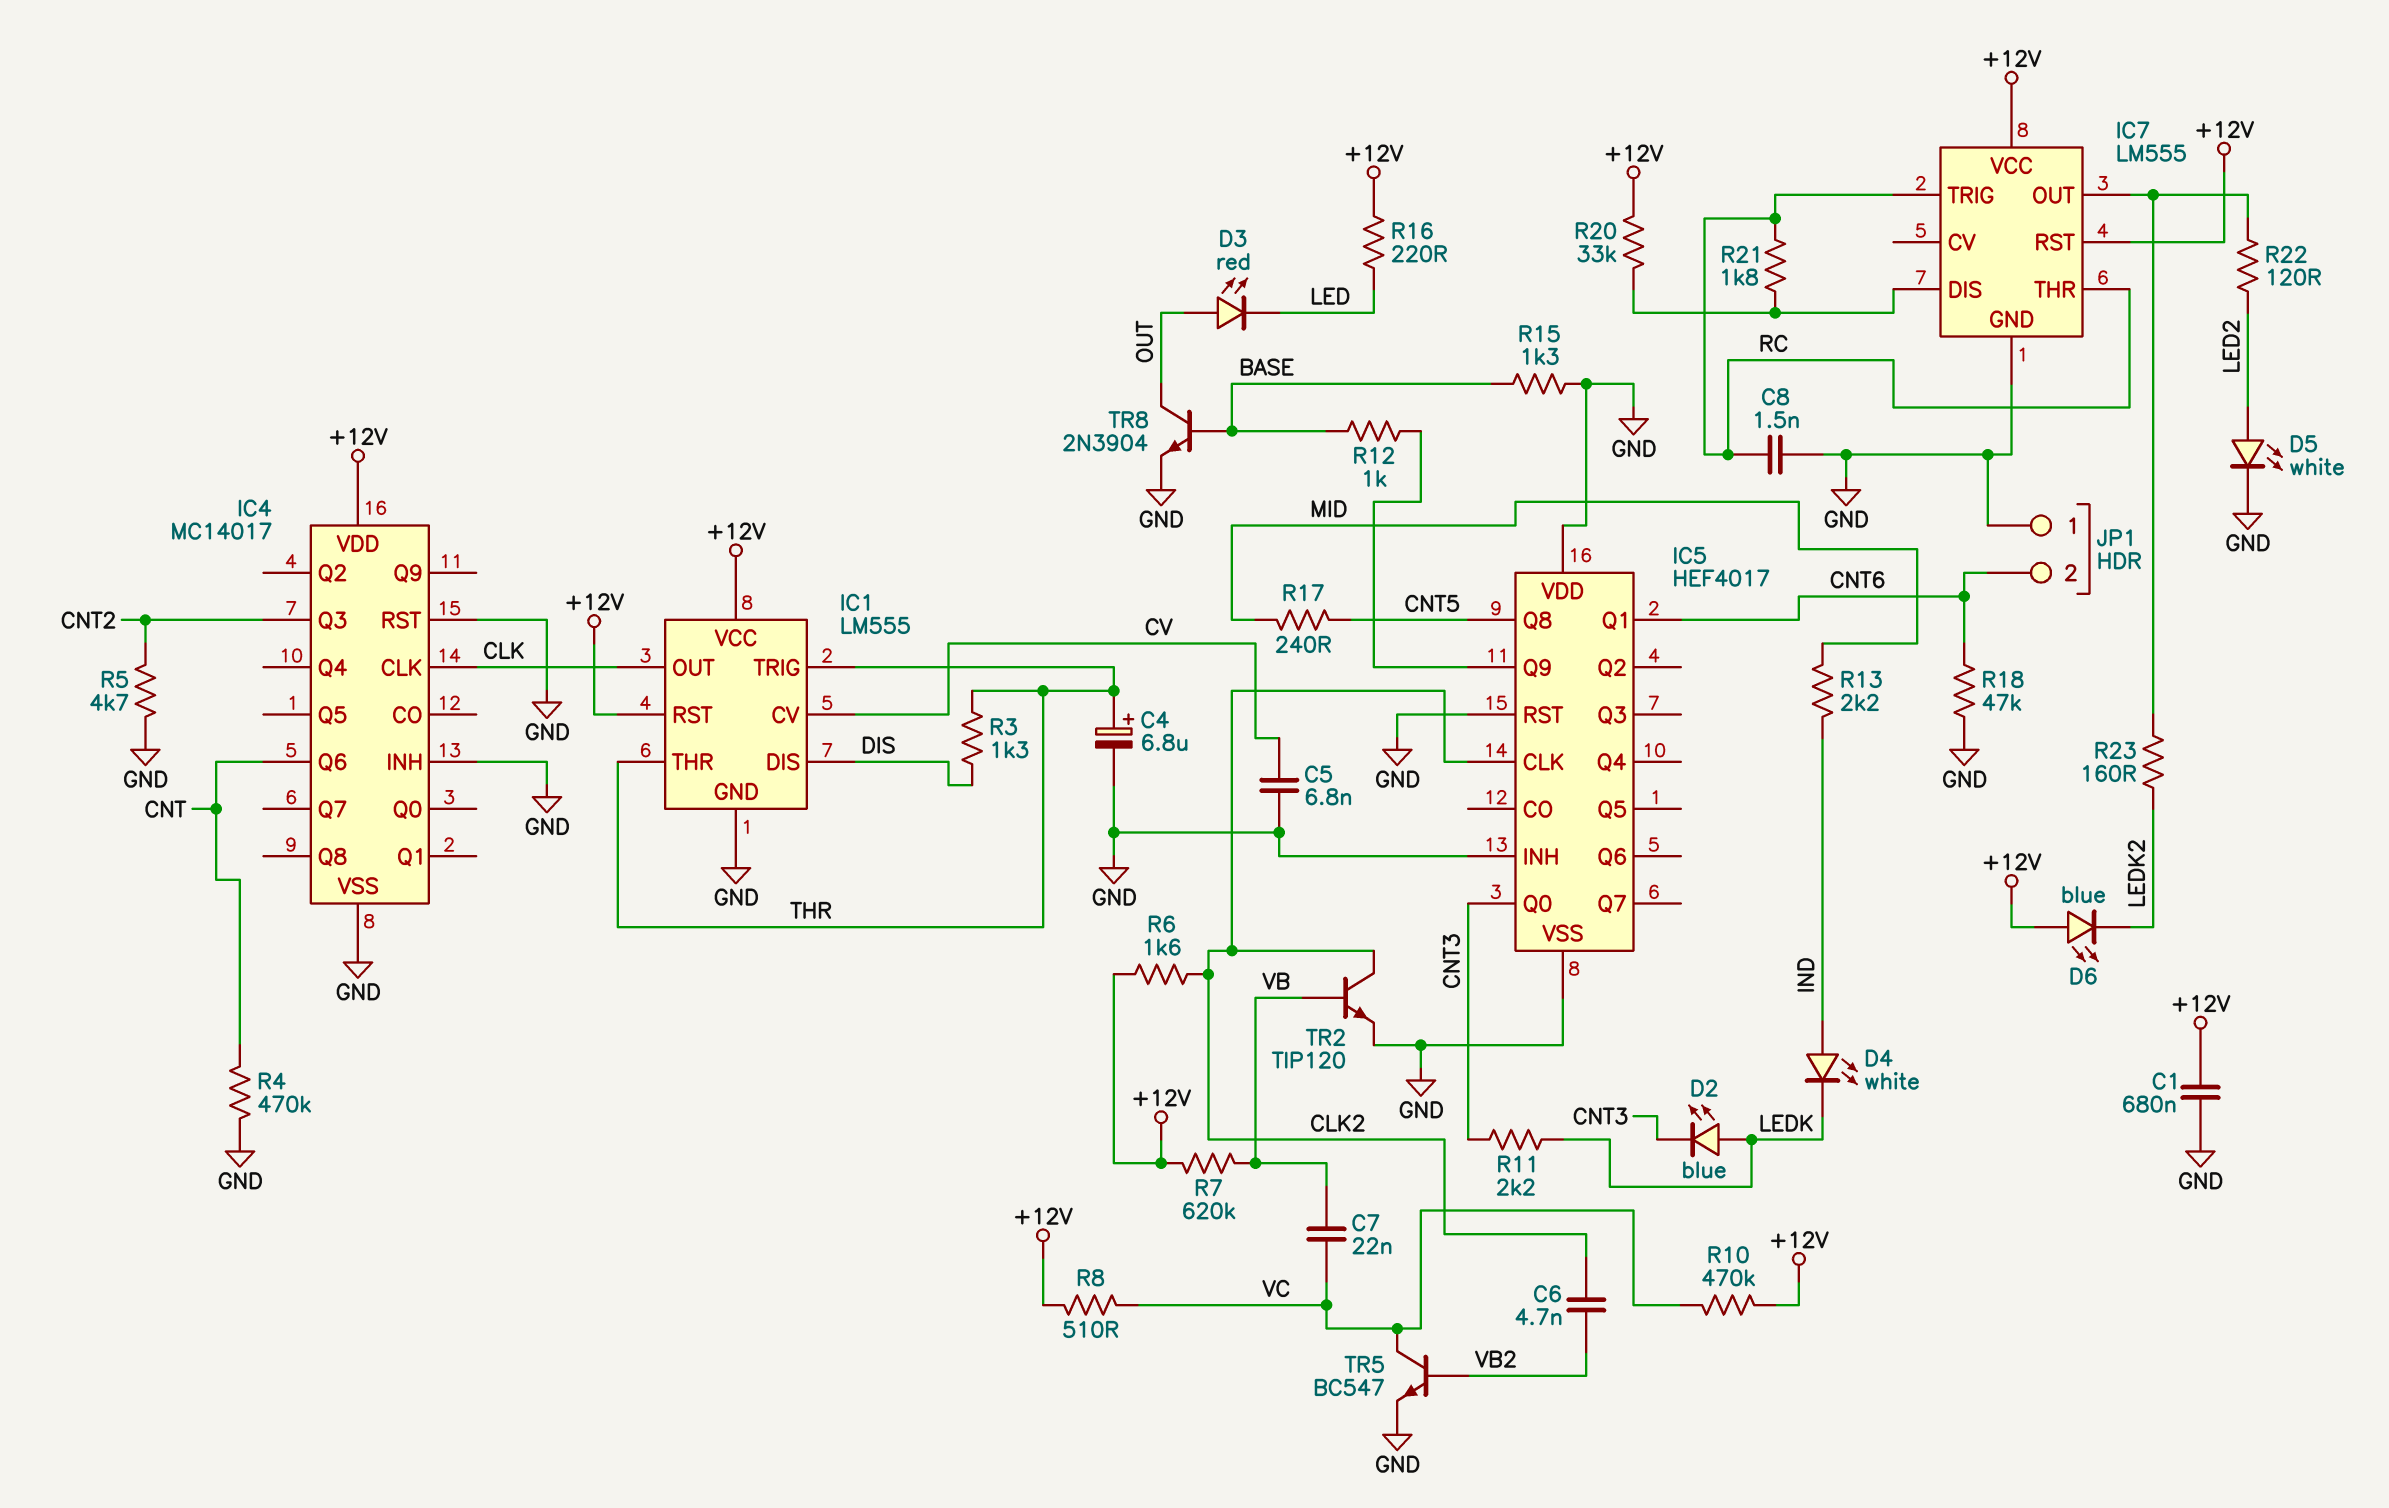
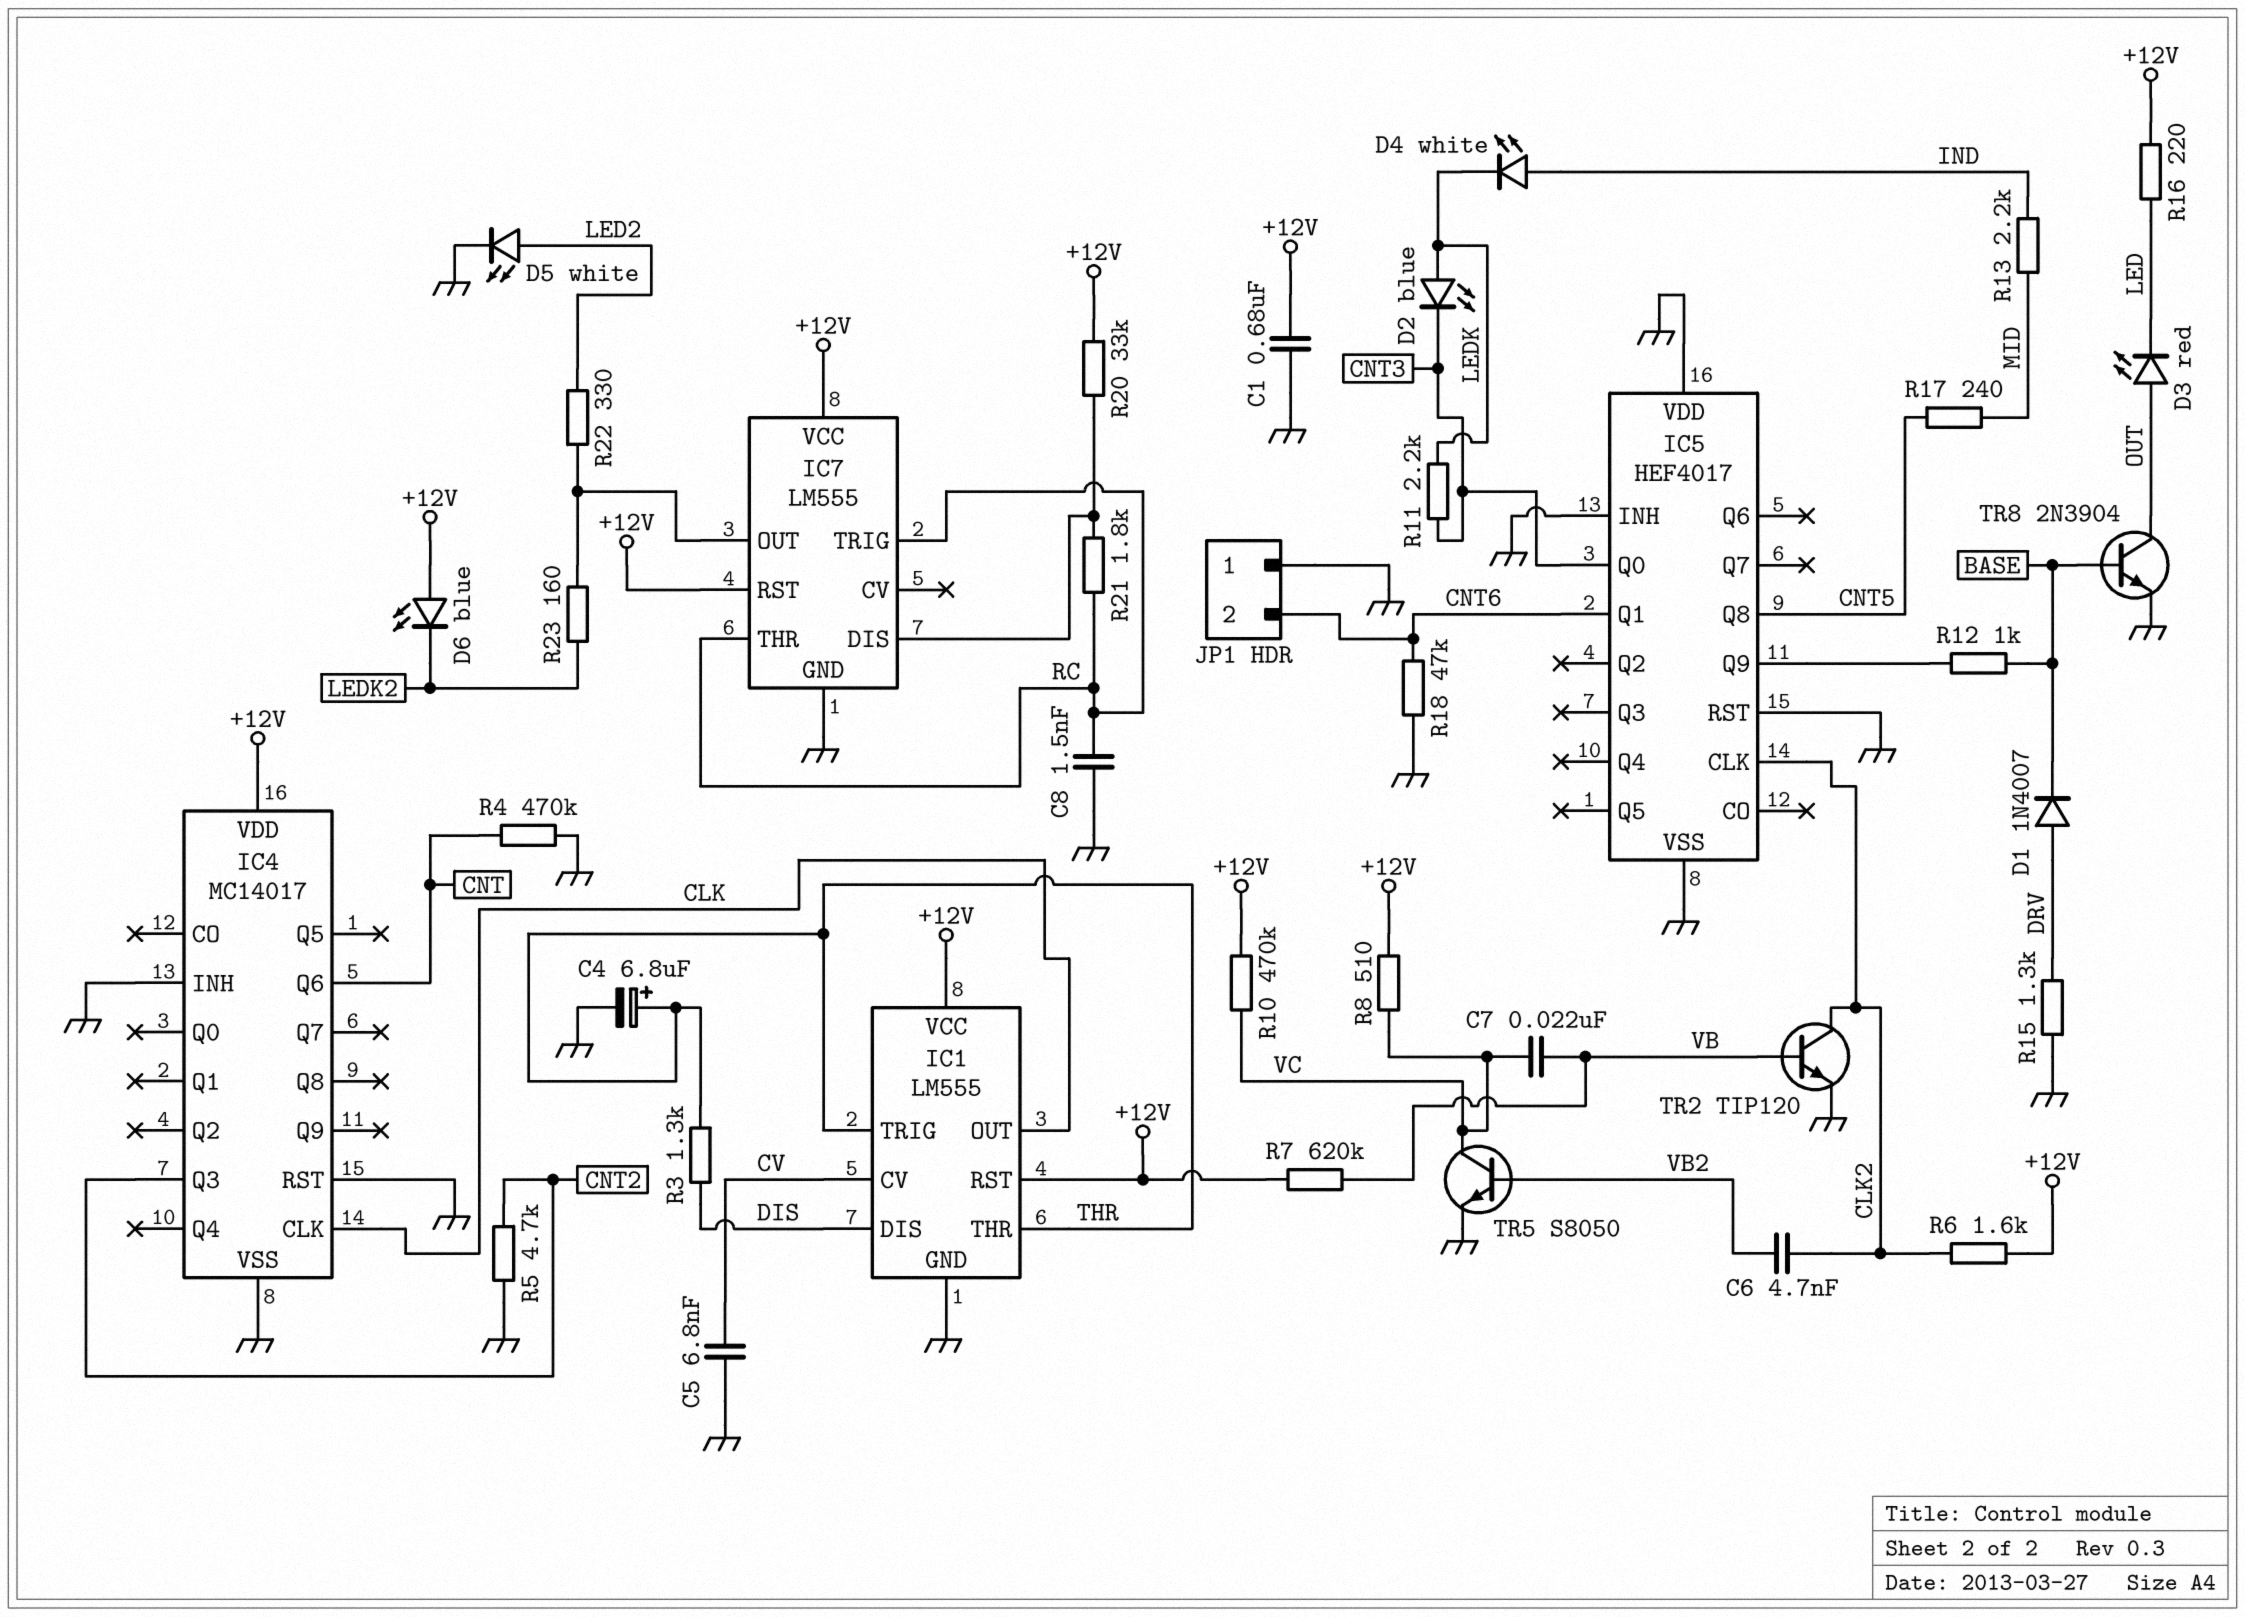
D1: none -> diode 1N4007 (A DRV, K BASE)
R15: 1.3k (BASE, GND) -> 1.3k (DRV, GND)
R22: 120 (IC7/OUT, LED2) -> 330 (IC7/OUT, LED2)
TR5: NPN BC547 (B VB2, C VC, E GND) -> NPN S8050 (B VB2, C VC, E GND)

